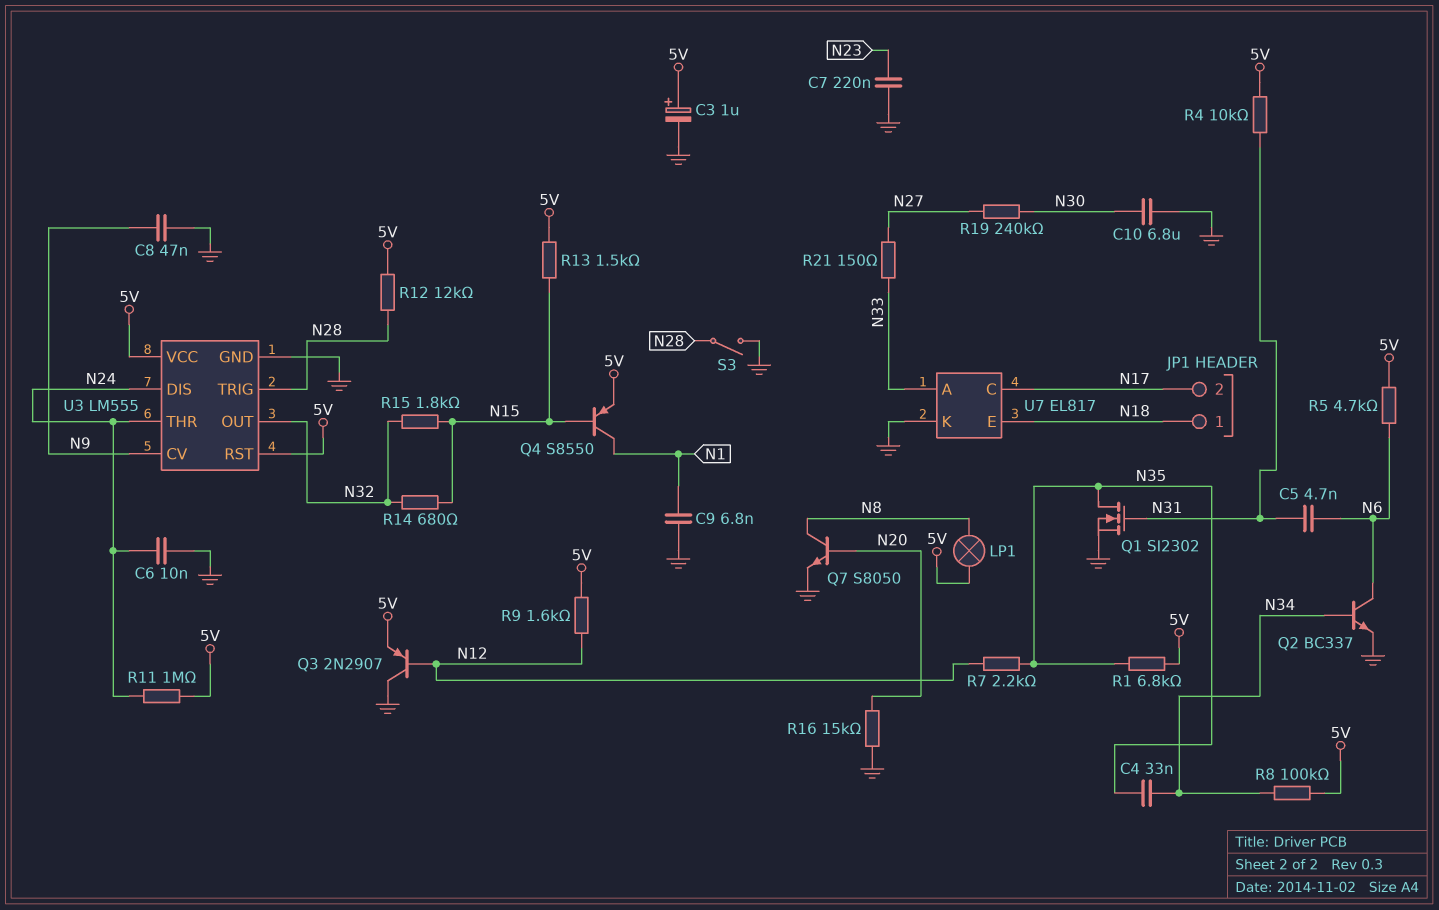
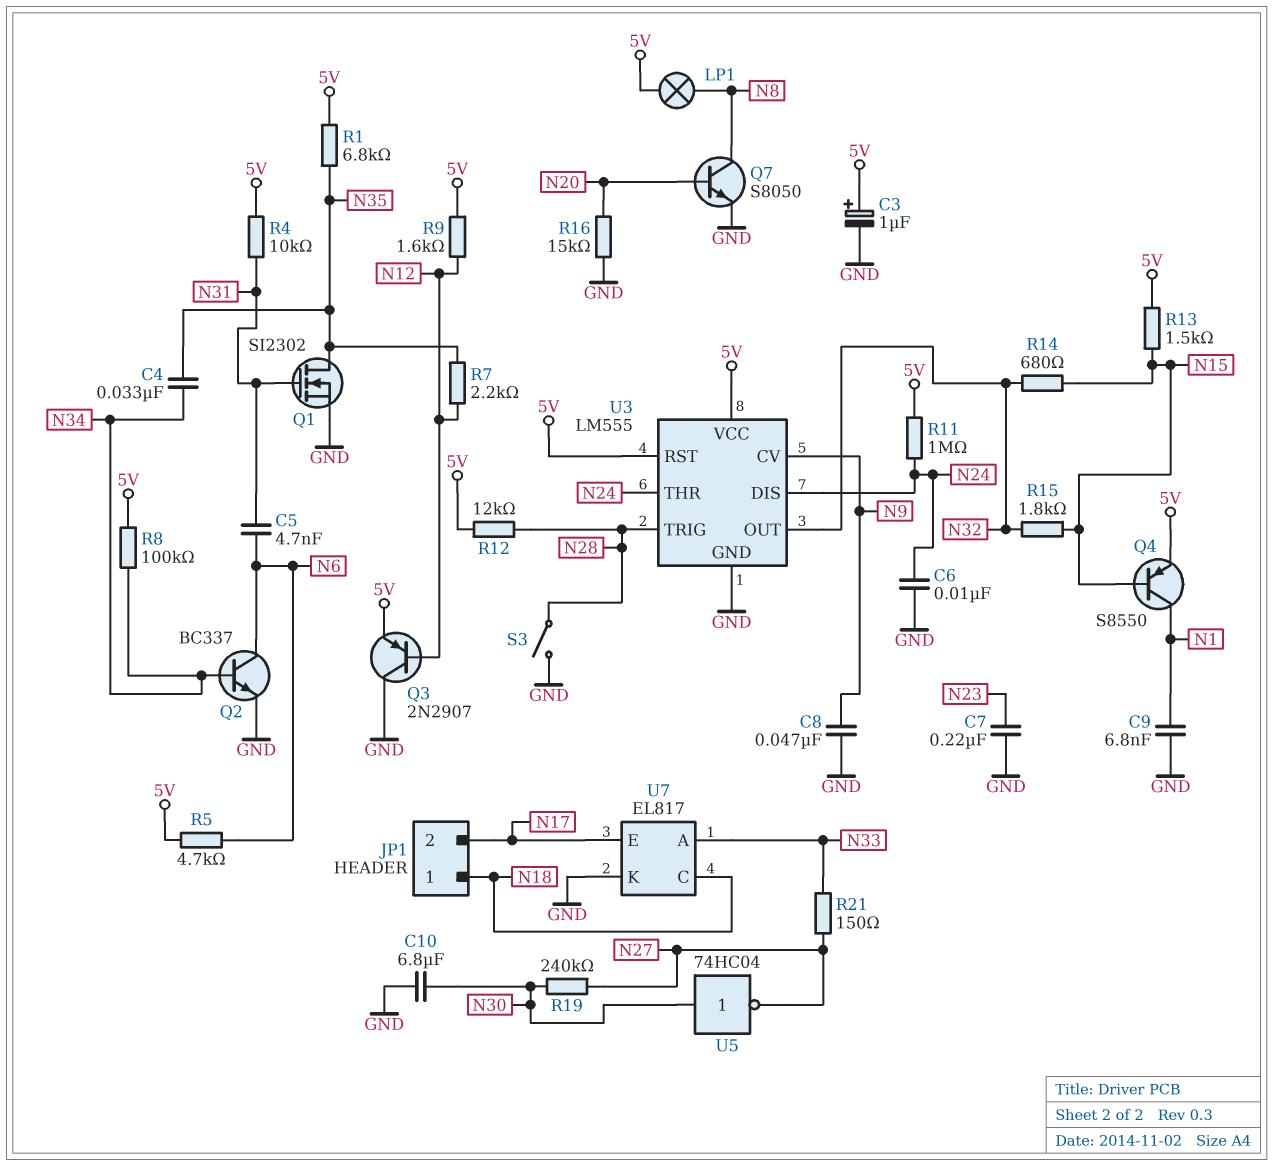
U5: none -> NOT 74HC04 (in N30, out N27)
U7 pin C: N17 -> N18
U7 pin E: N18 -> N17

